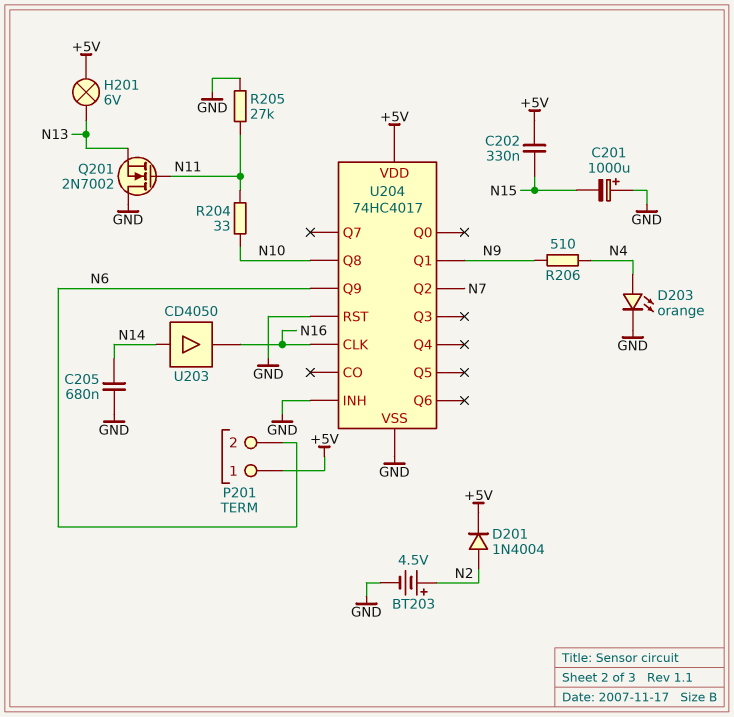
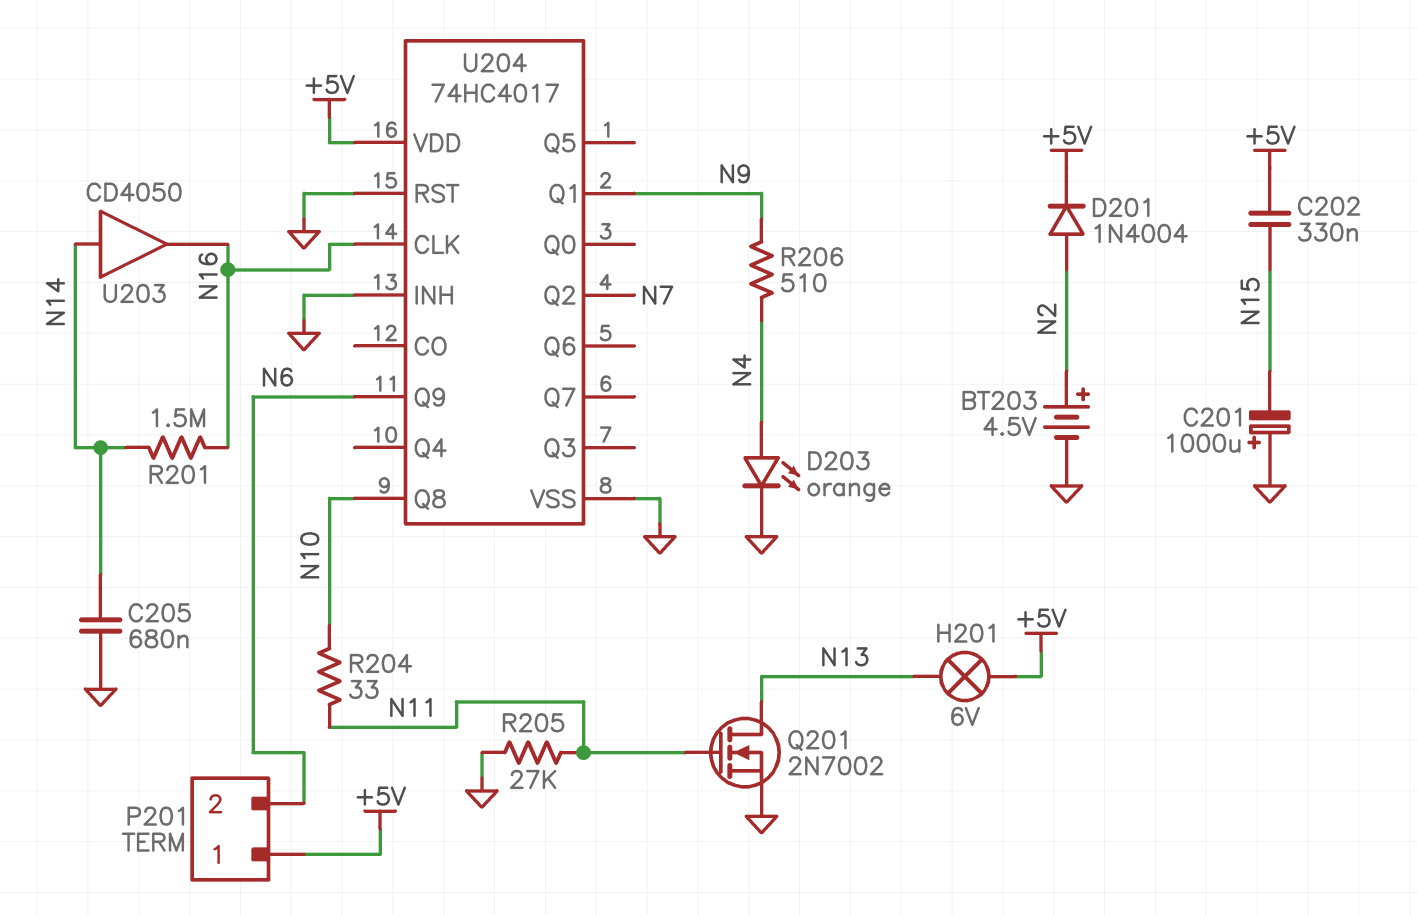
Q201: NMOS 2N7002 (G N11, D GND, S N13) -> NMOS 2N7002 (G N11, D N13, S GND)
R201: none -> 1.5M (N14, N16)

